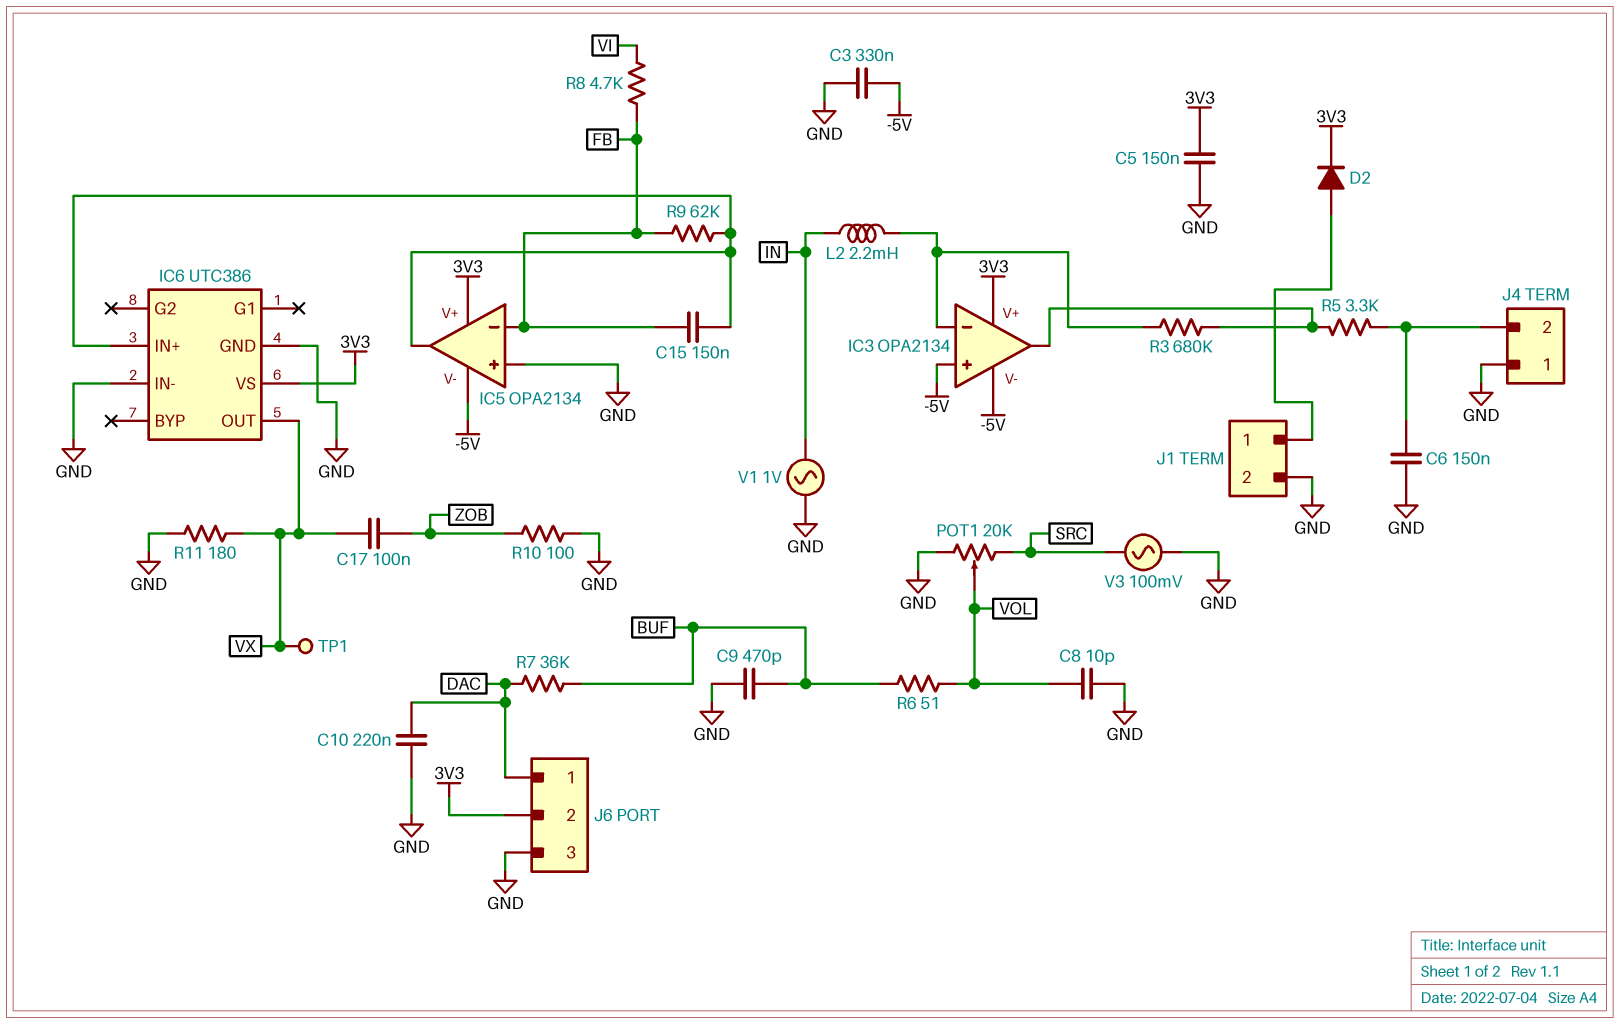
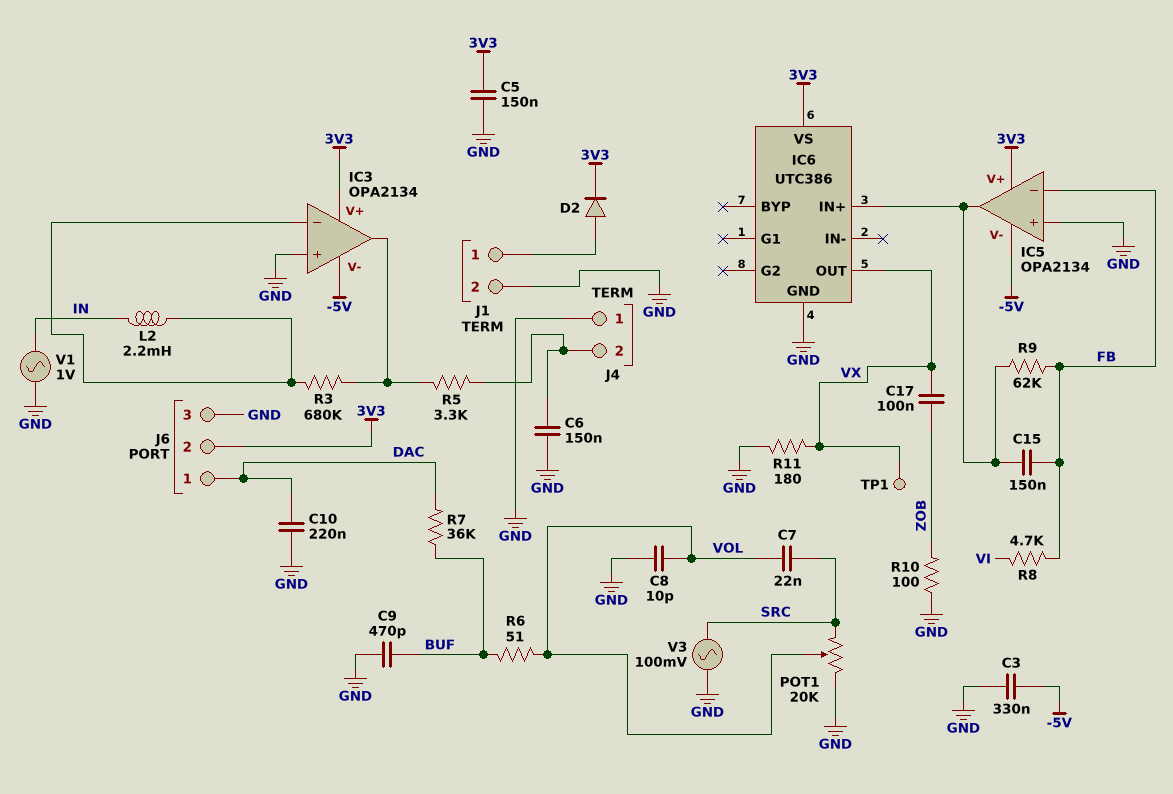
C7: none -> 22nF (SRC, VOL)
IC3 pin in+: -5V -> GND
IC6 pin IN-: GND -> none

